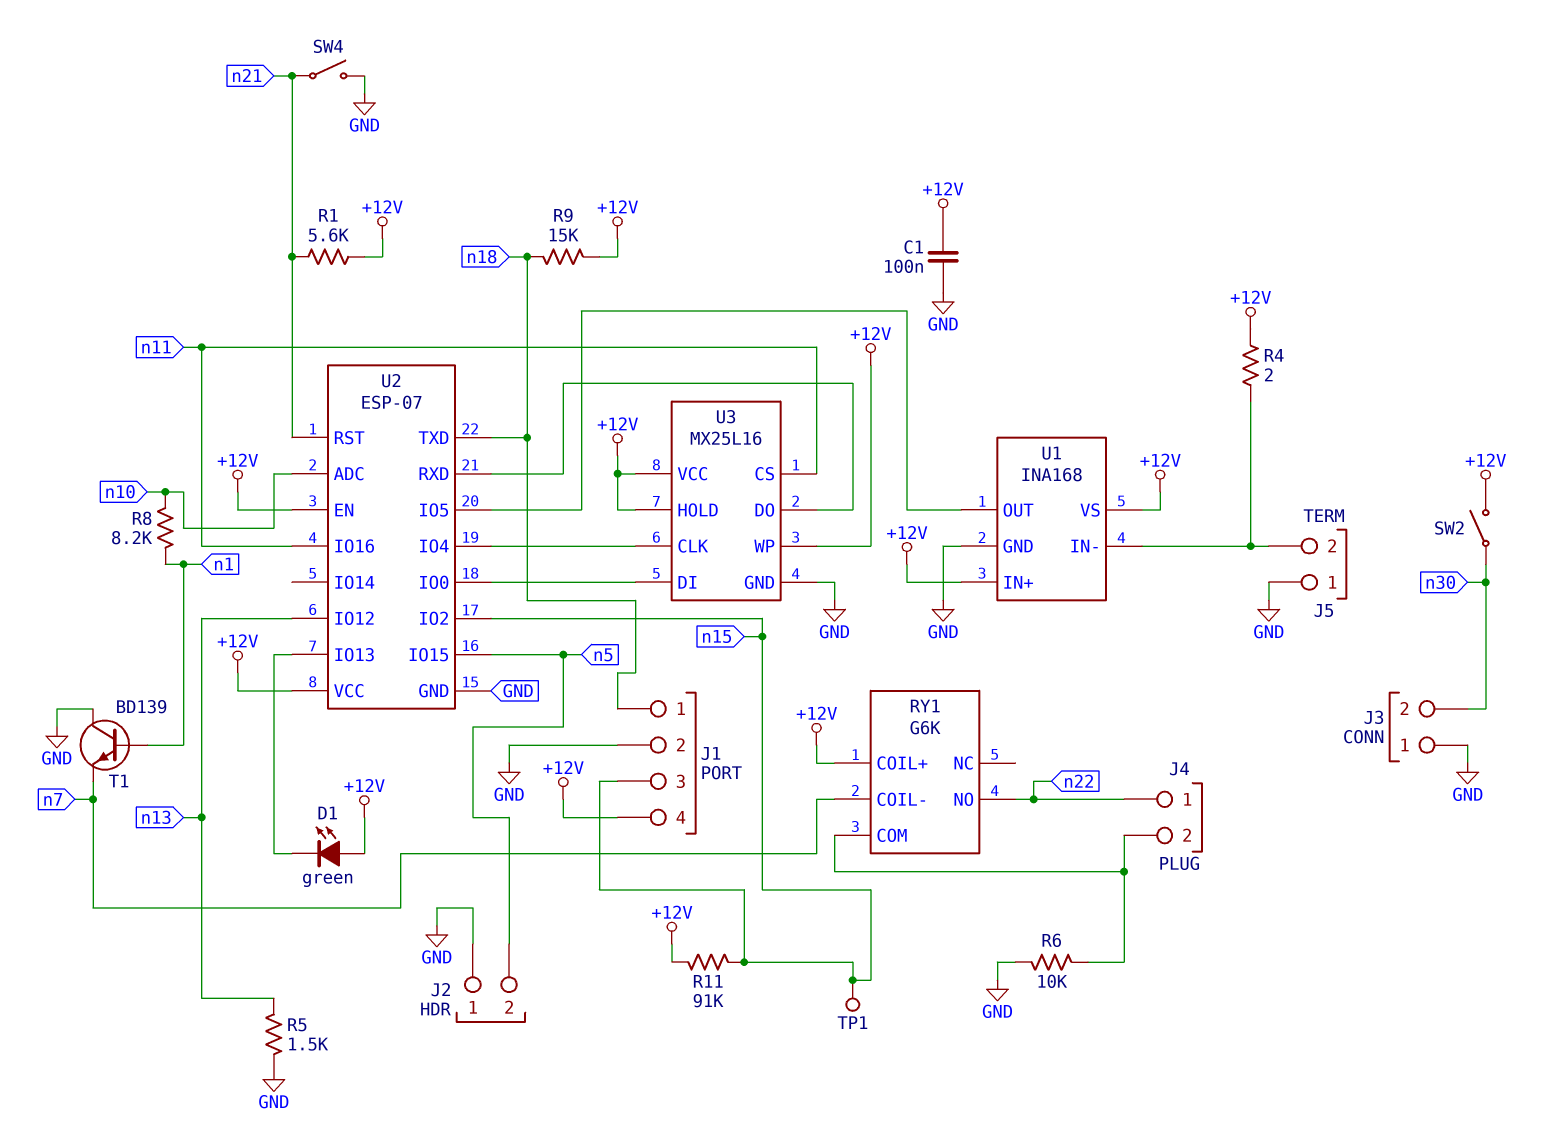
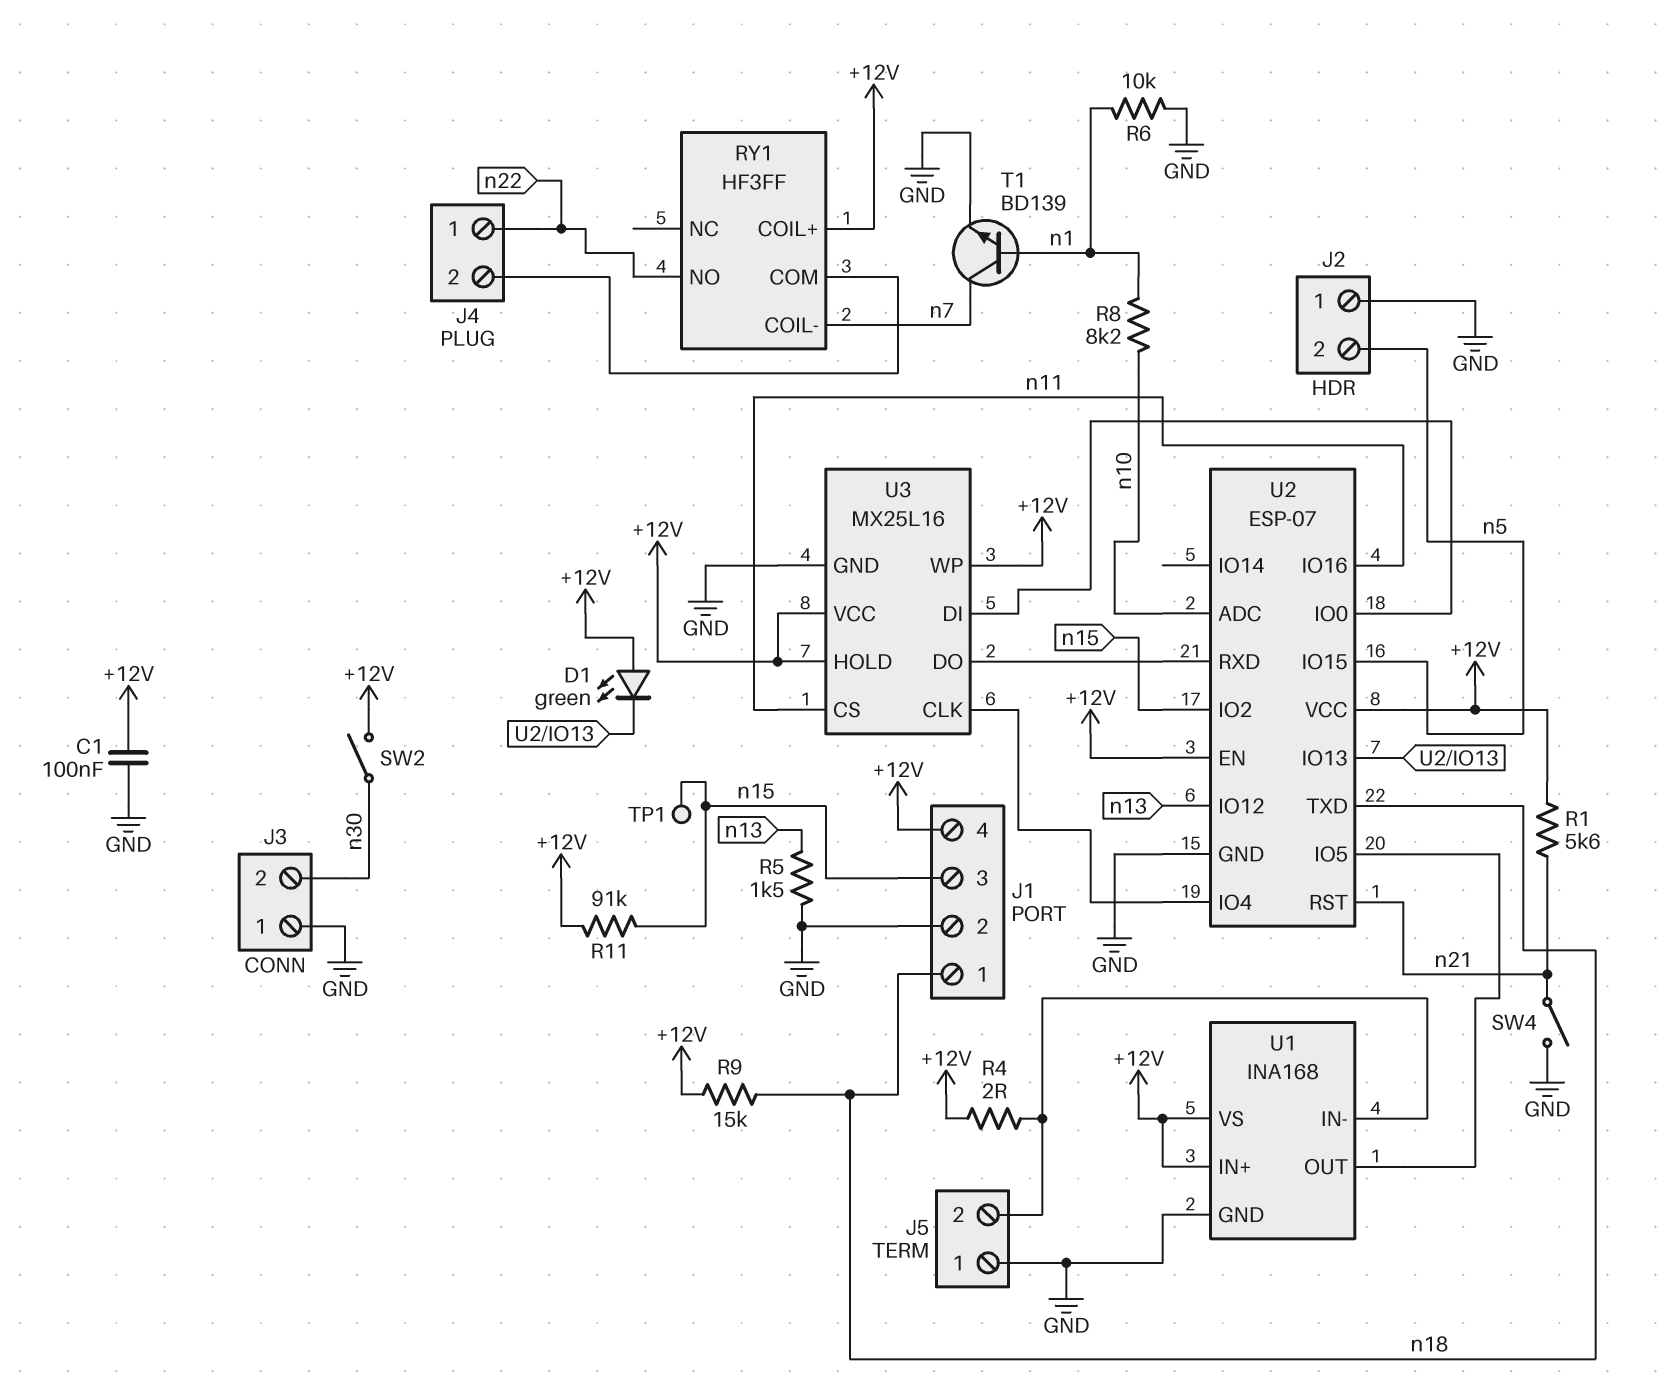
R6: 10k (GND, J4/2) -> 10k (GND, n1)
RY1: G6K -> HF3FF
T1: NPN BD139 (B n1, C GND, E n7) -> NPN BD139 (B n1, C n7, E GND)

